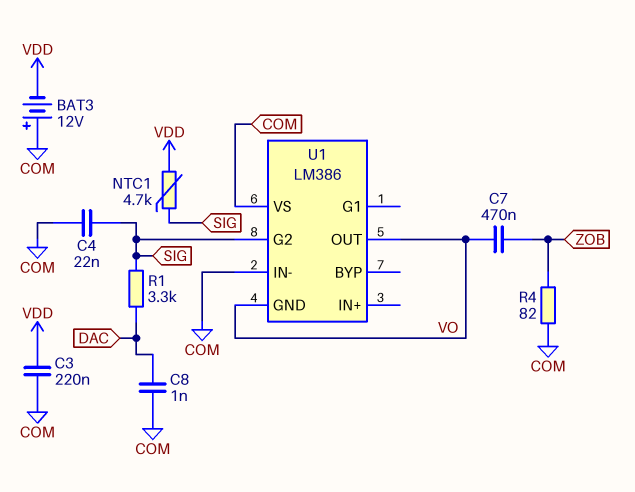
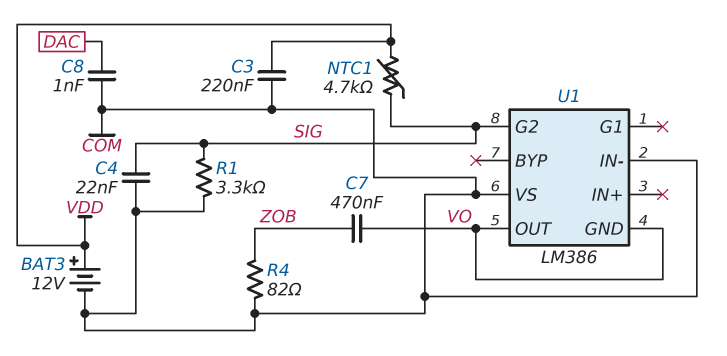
BAT3: 12V (plus COM, minus VDD) -> 12V (plus VDD, minus COM)
R1: 3.3k (DAC, SIG) -> 3.3k (COM, SIG)

